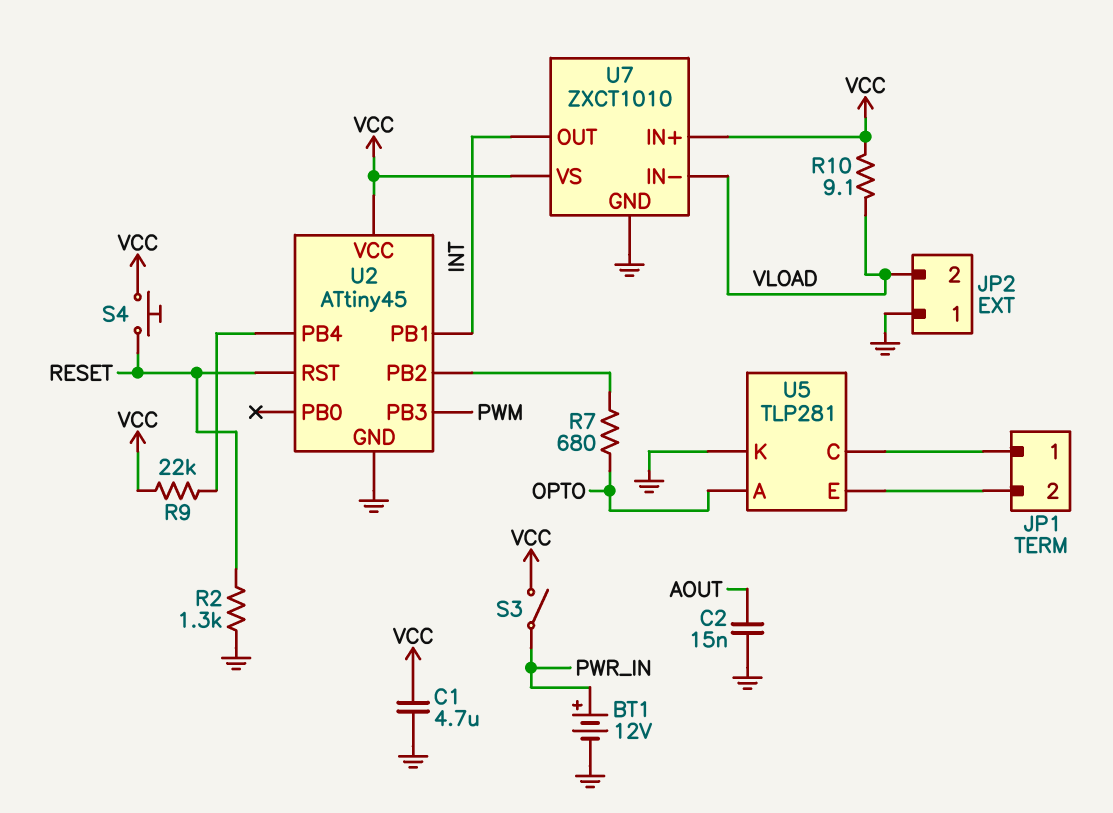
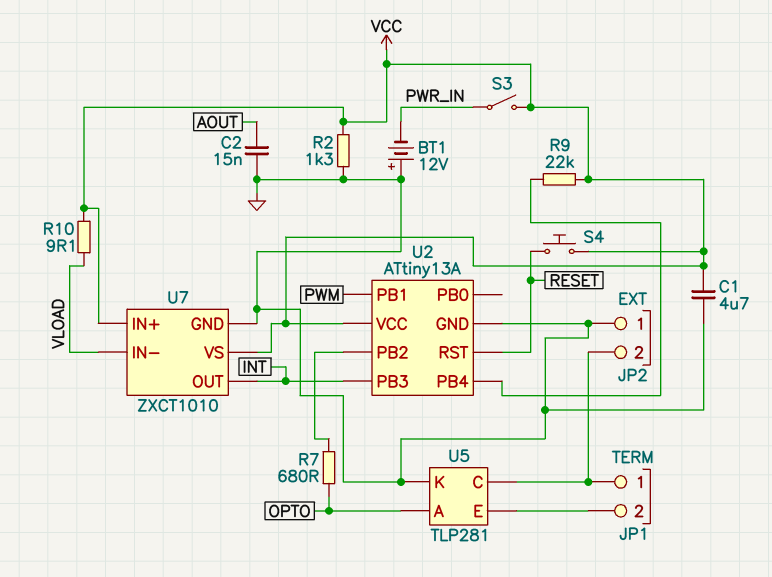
BT1: 12V (plus PWR_IN, minus GND) -> 12V (plus GND, minus PWR_IN)
JP2 pin 2: VLOAD -> JP1/1
R2: 1.3k (GND, RESET) -> 1.3k (GND, VCC)
U2: ATtiny45 -> ATtiny13A
U2 pin PB1: INT -> PWM
U2 pin PB3: PWM -> INT

